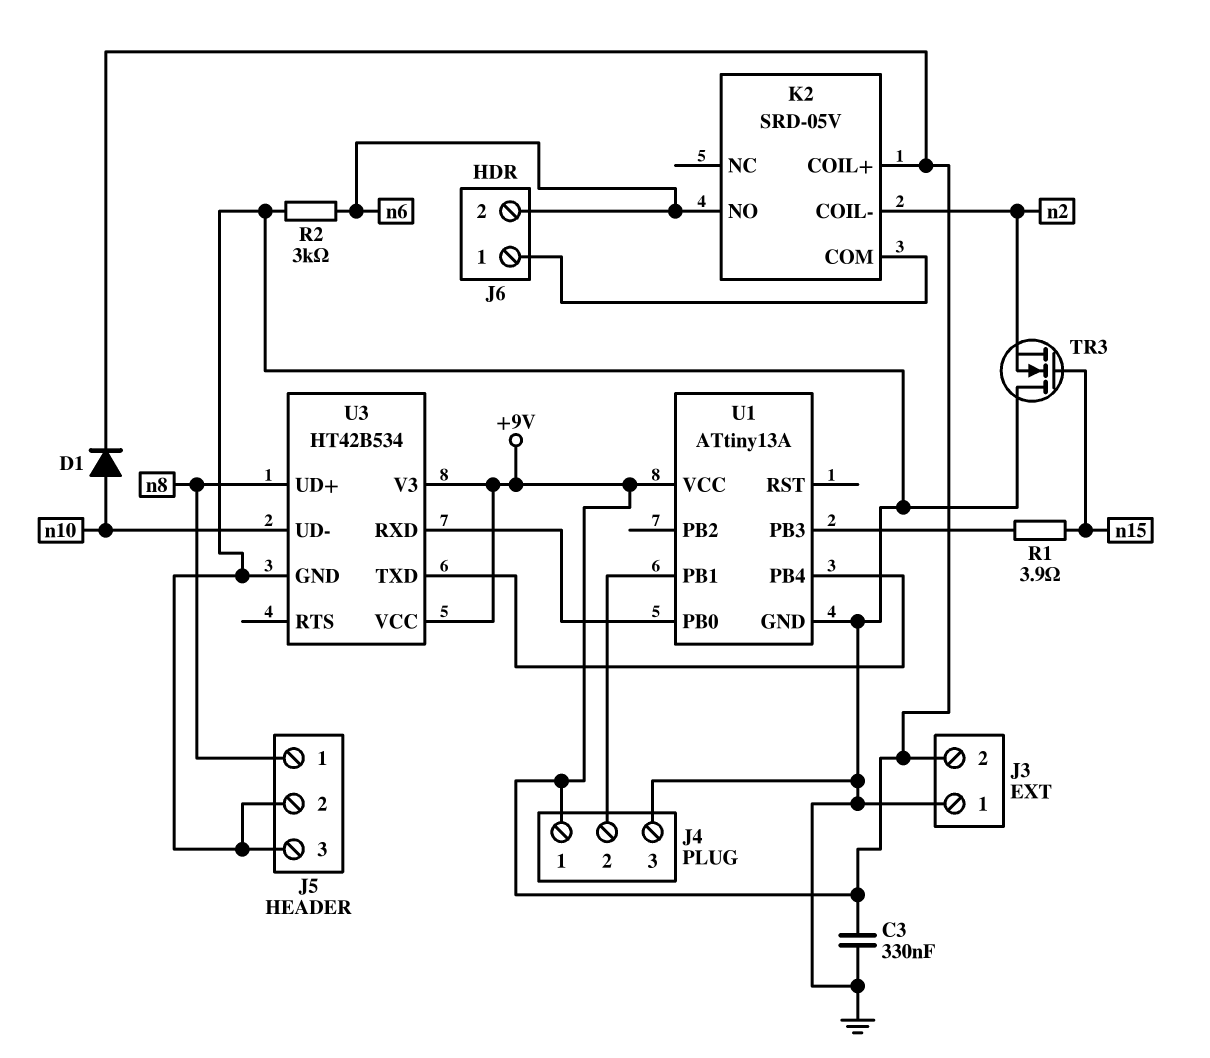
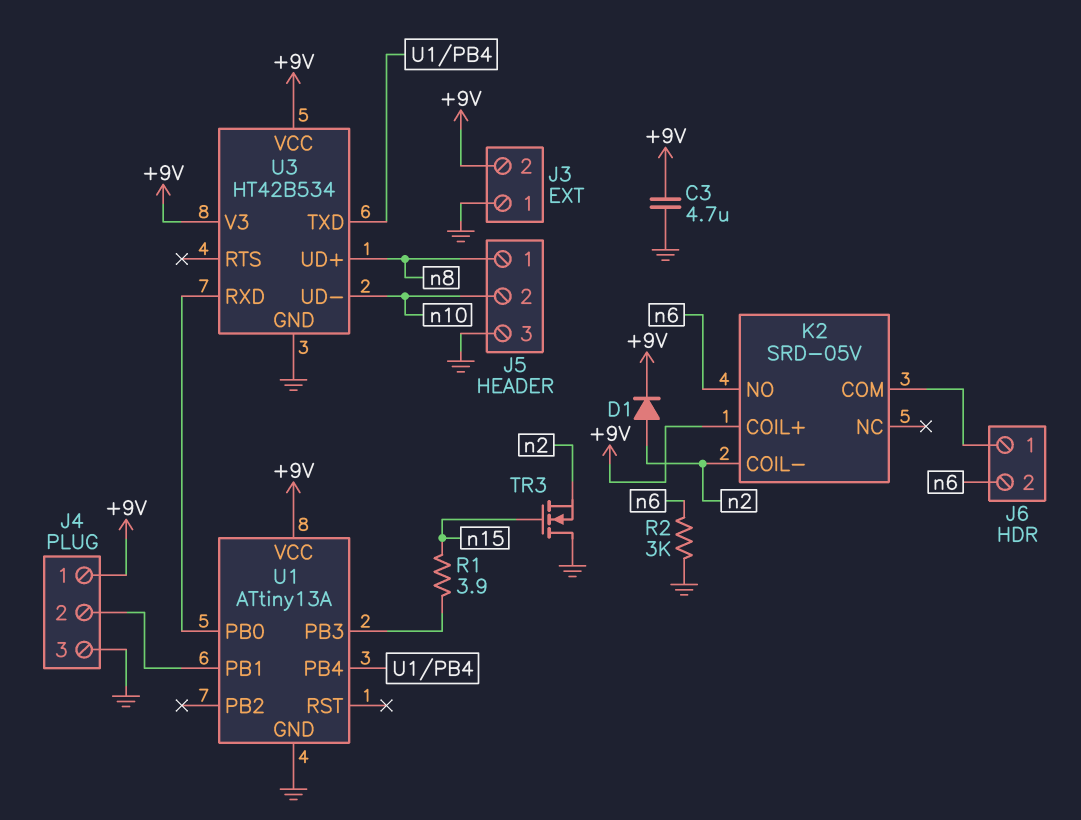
C3: 330nF (+9V, GND) -> 4.7uF (+9V, GND)
D1: diode (A n10, K +9V) -> diode (A n2, K +9V)
J5 pin 2: GND -> n10

